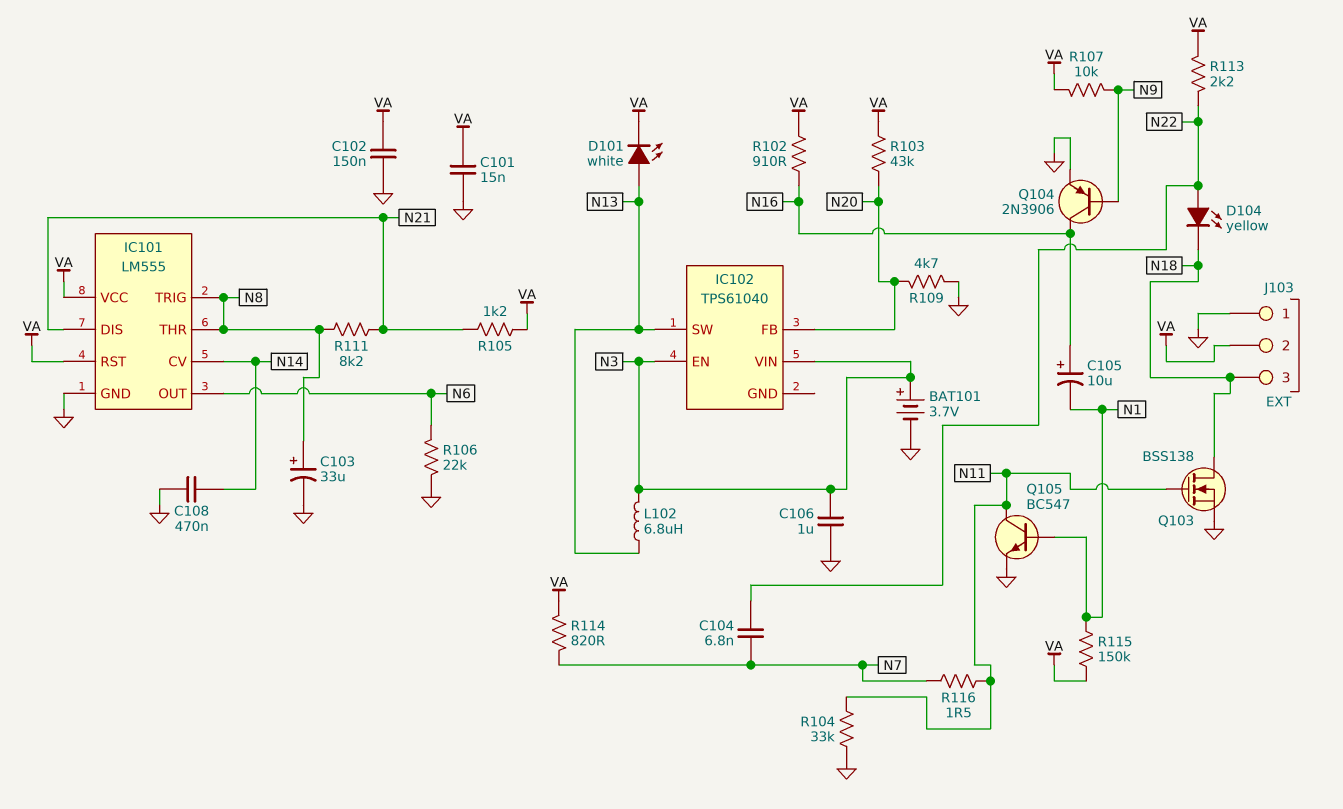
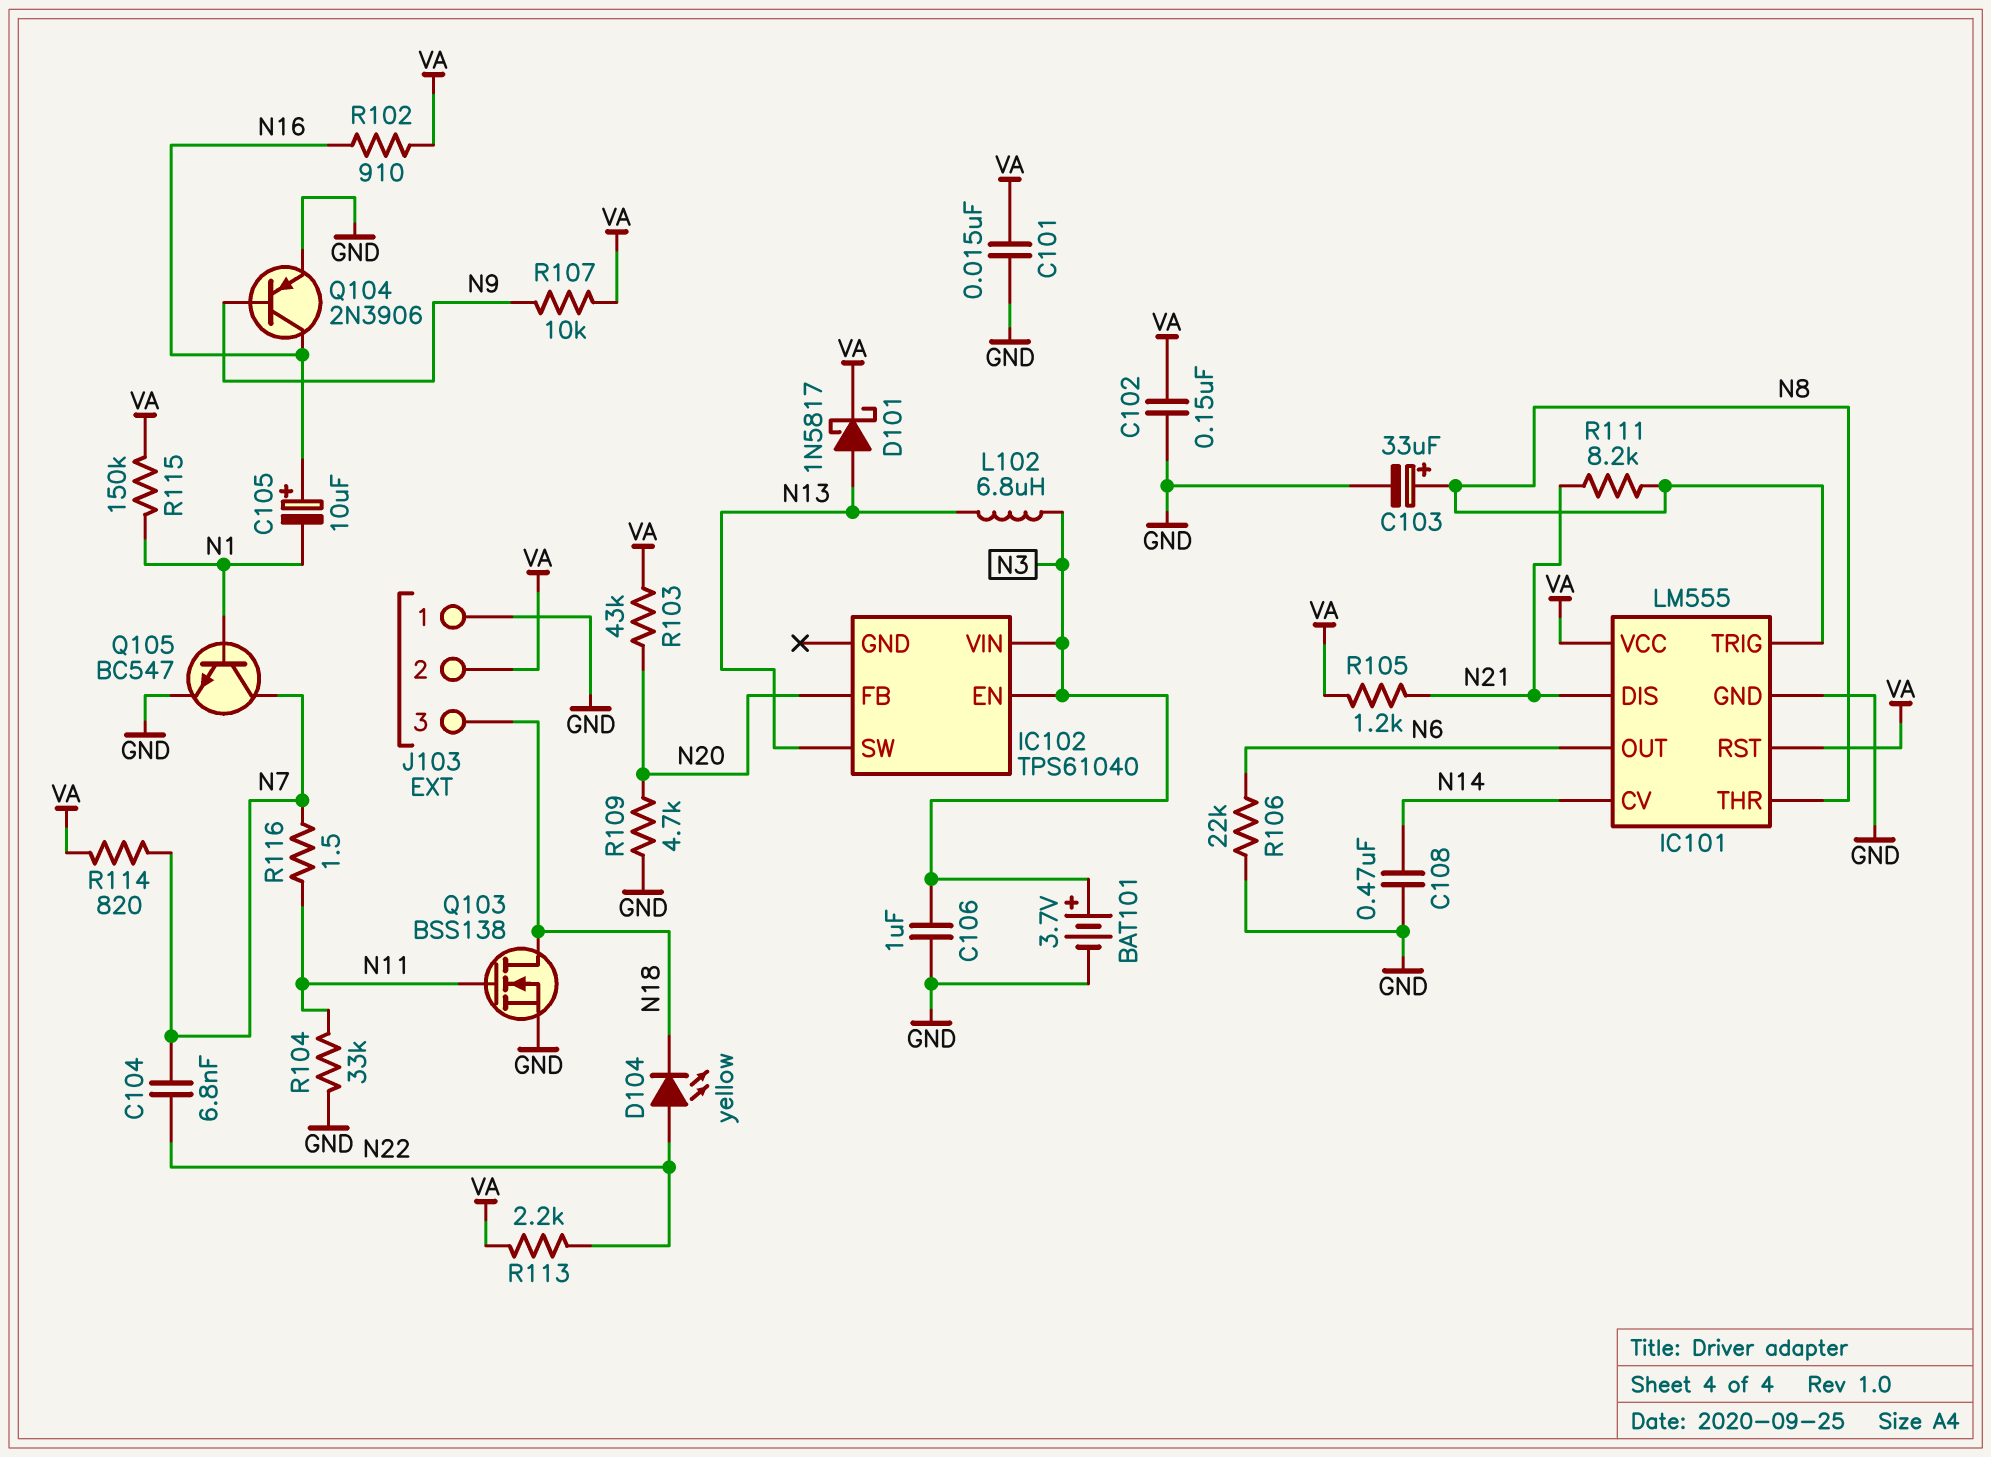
D101: LED white (A N13, K VA) -> schottky 1N5817 (A N13, K VA)
Q105: NPN BC547 (B N1, C N11, E GND) -> NPN BC547 (B N1, C N7, E GND)

